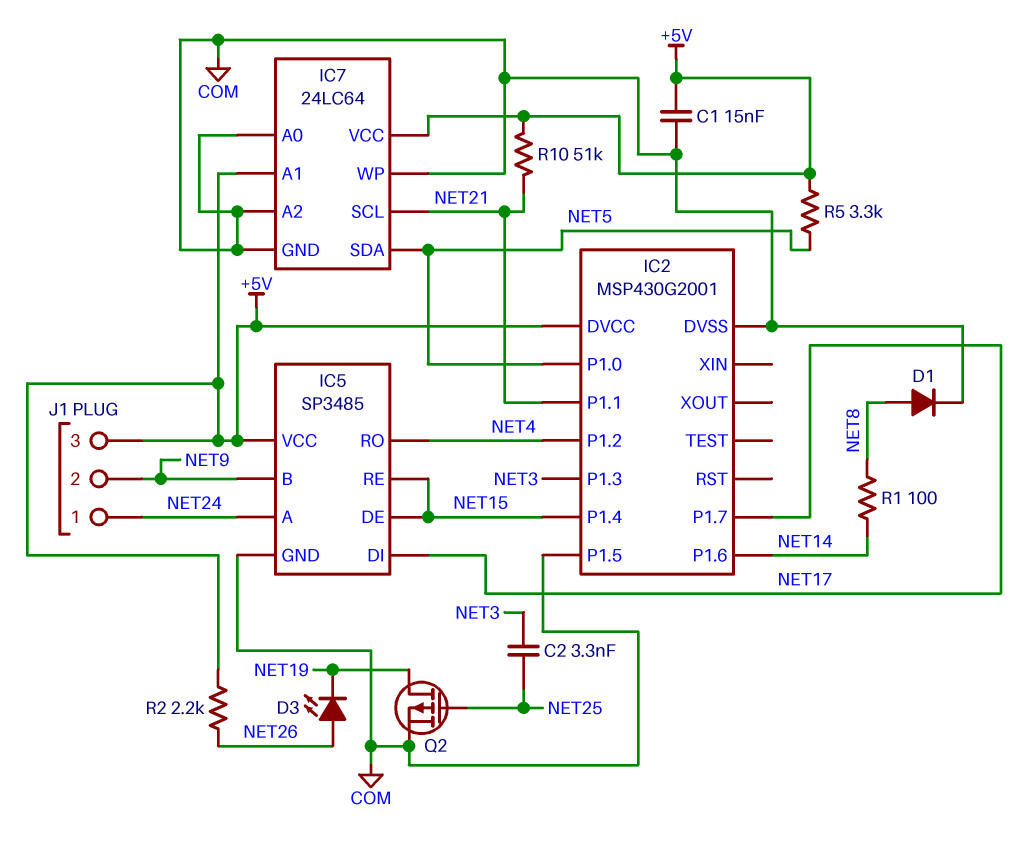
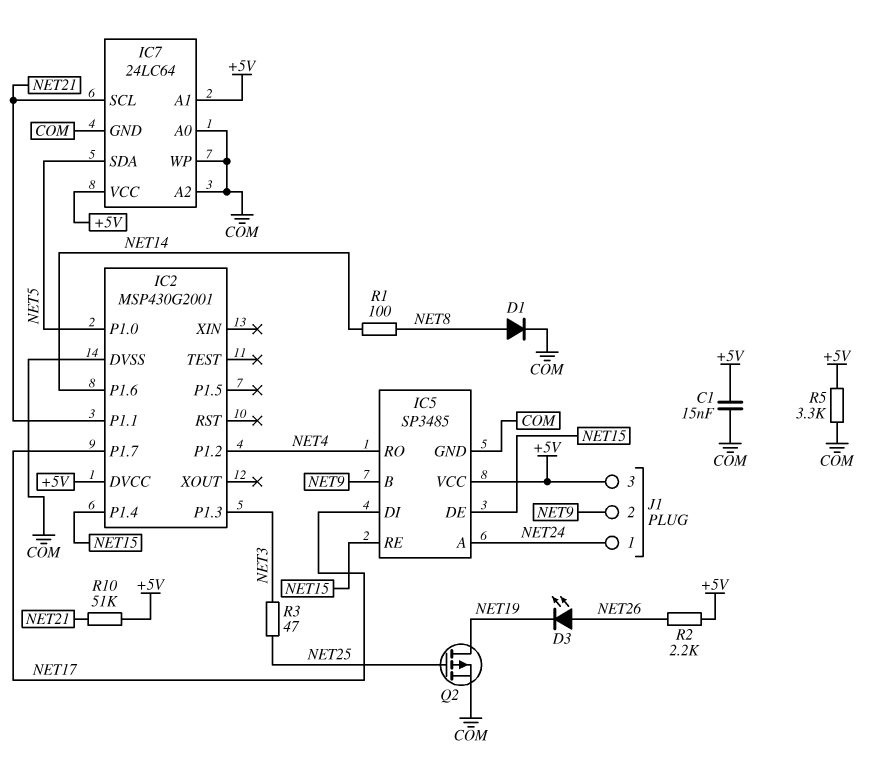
C2: 3.3nF (NET3, NET25) -> none
IC2 pin P1.5: COM -> none
R3: none -> 47 (NET3, NET25)
R5: 3.3k (+5V, NET5) -> 3.3k (+5V, COM)

